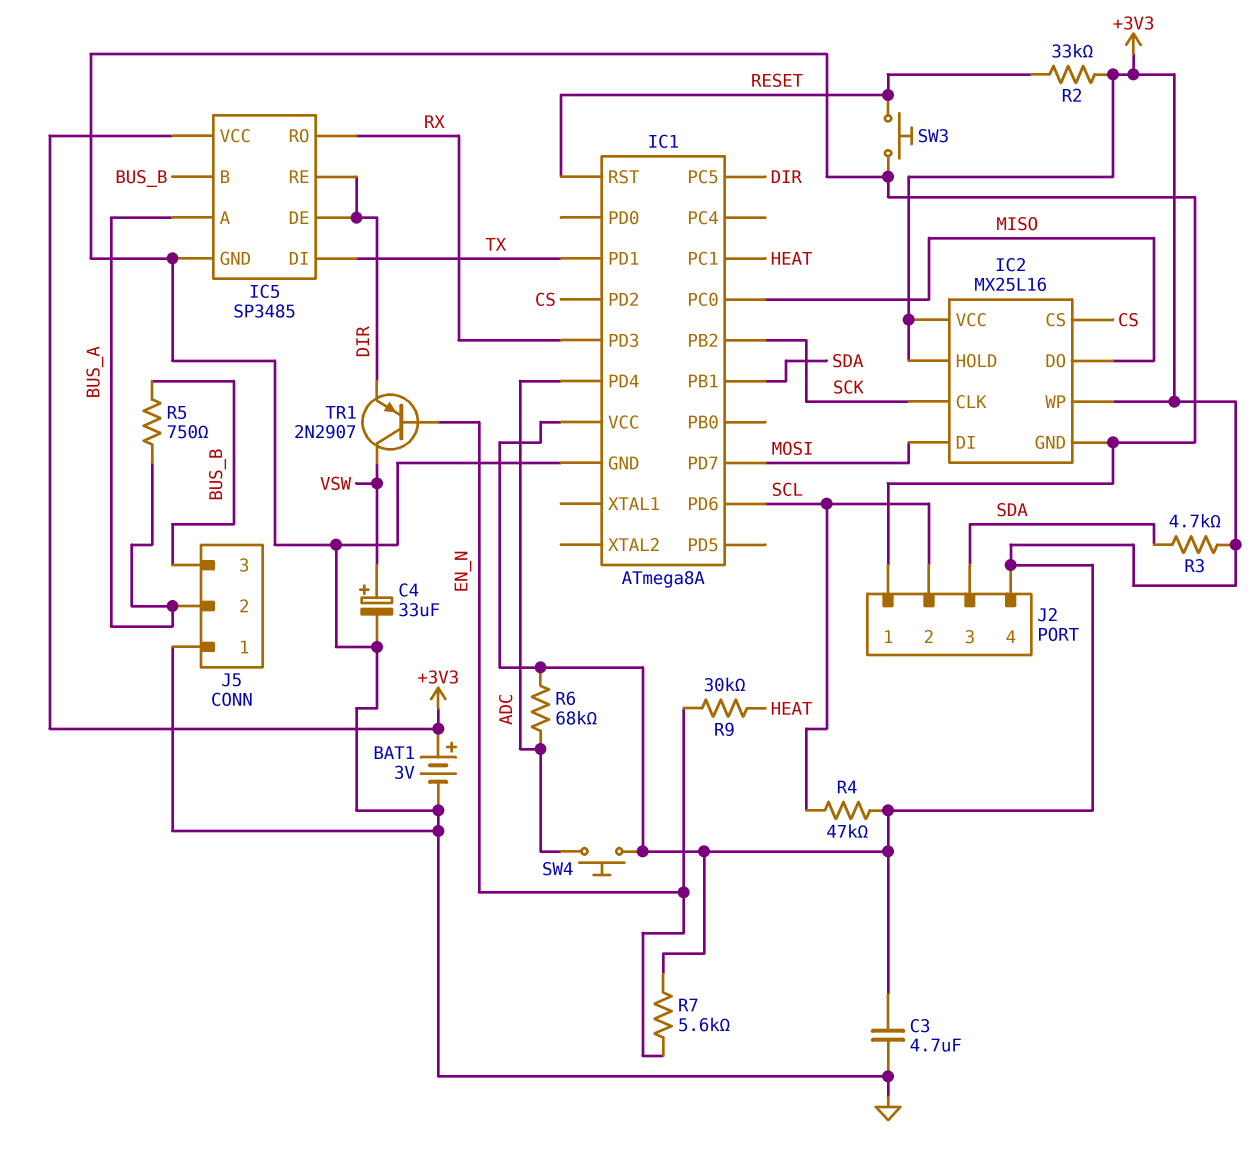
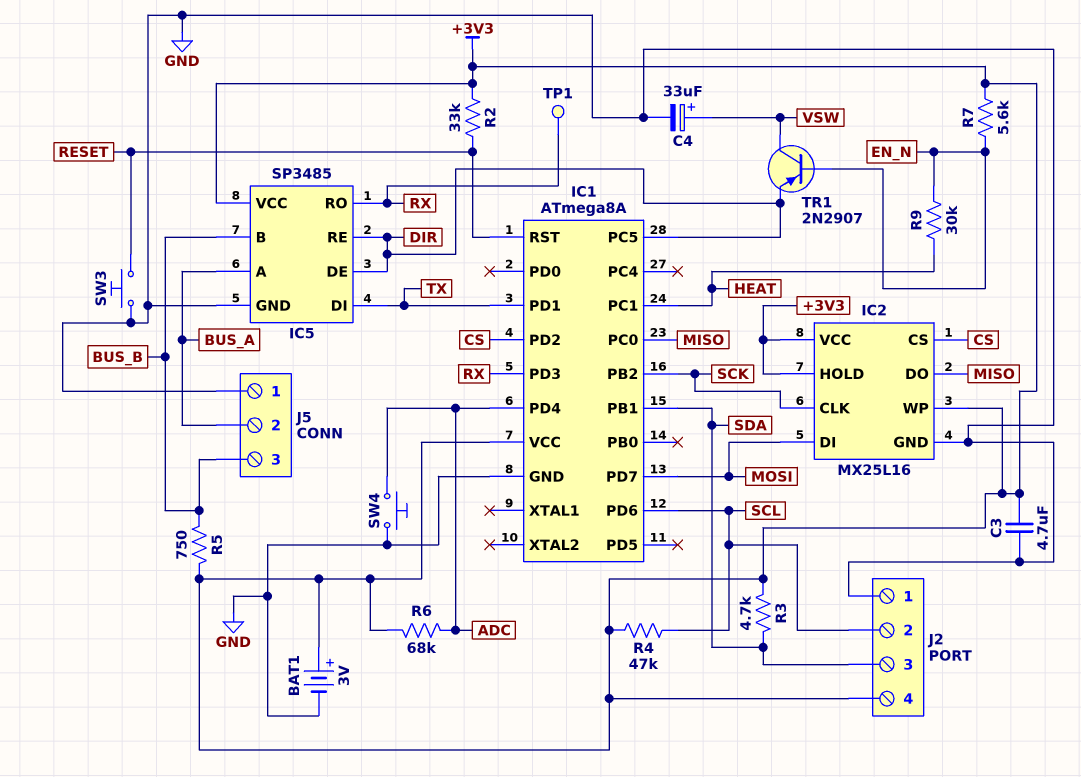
R5: 750 (BUS_A, BUS_B) -> 750 (+3V3, BUS_B)
SW4: button (+3V3, ADC) -> button (ADC, GND)
TP1: none -> test point (RX)

